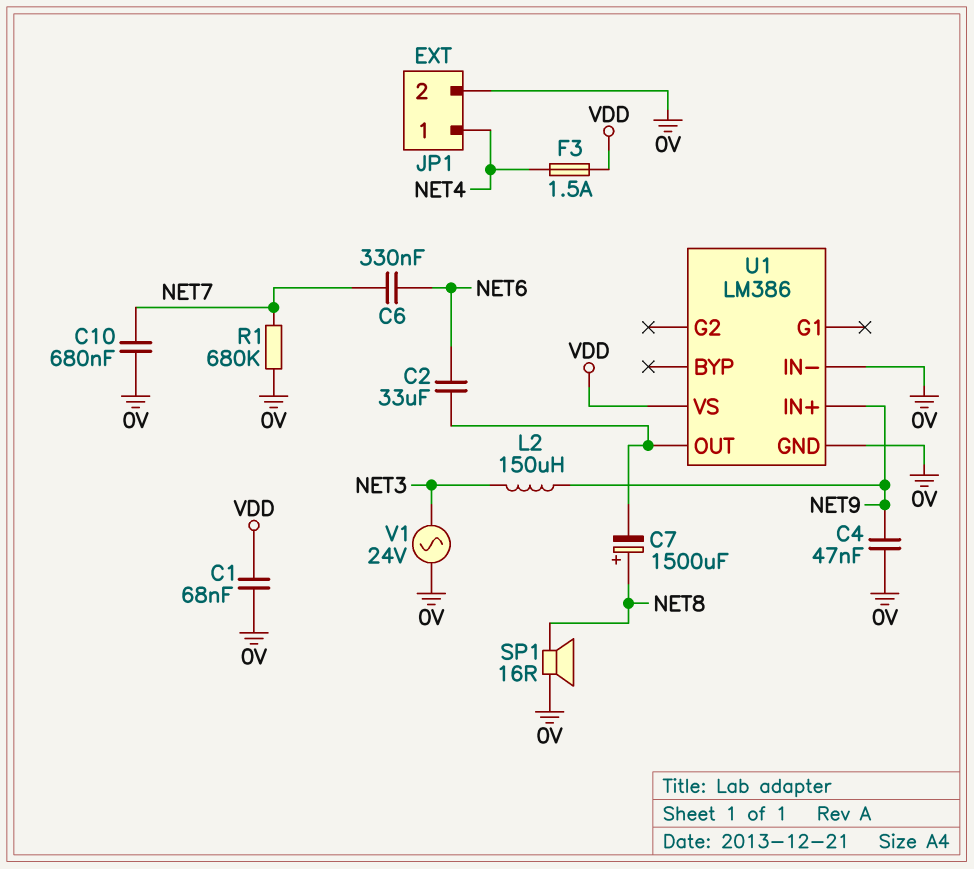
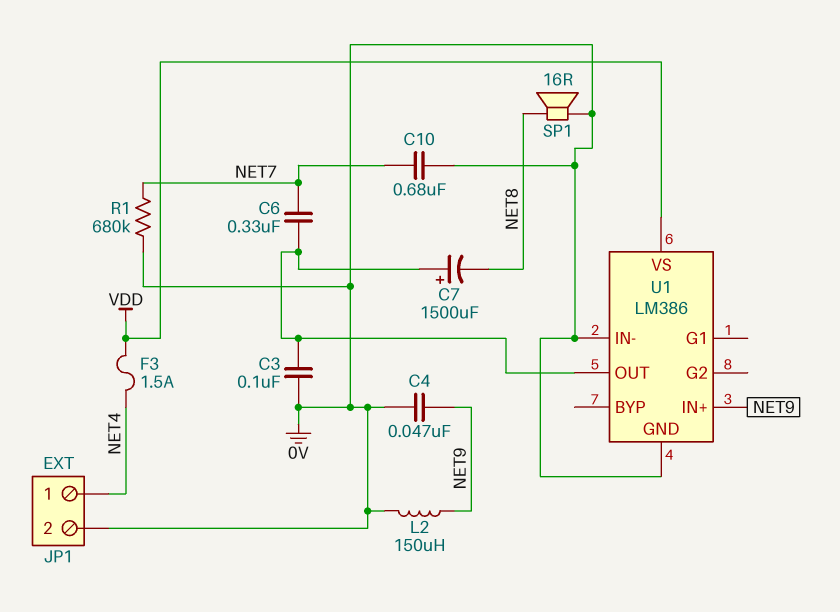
C1: 68nF (0V, VDD) -> none
C2: 33uF (NET6, U1/OUT) -> none
C3: none -> 100nF (0V, U1/OUT)
C6: 330nF (NET6, NET7) -> 330nF (NET7, U1/OUT)
C7: 1500uF (plus NET8, minus U1/OUT) -> 1500uF (plus U1/OUT, minus NET8)
L2: 150uH (NET3, NET9) -> 150uH (0V, NET9)
V1: AC 24V (0V, NET3) -> none

